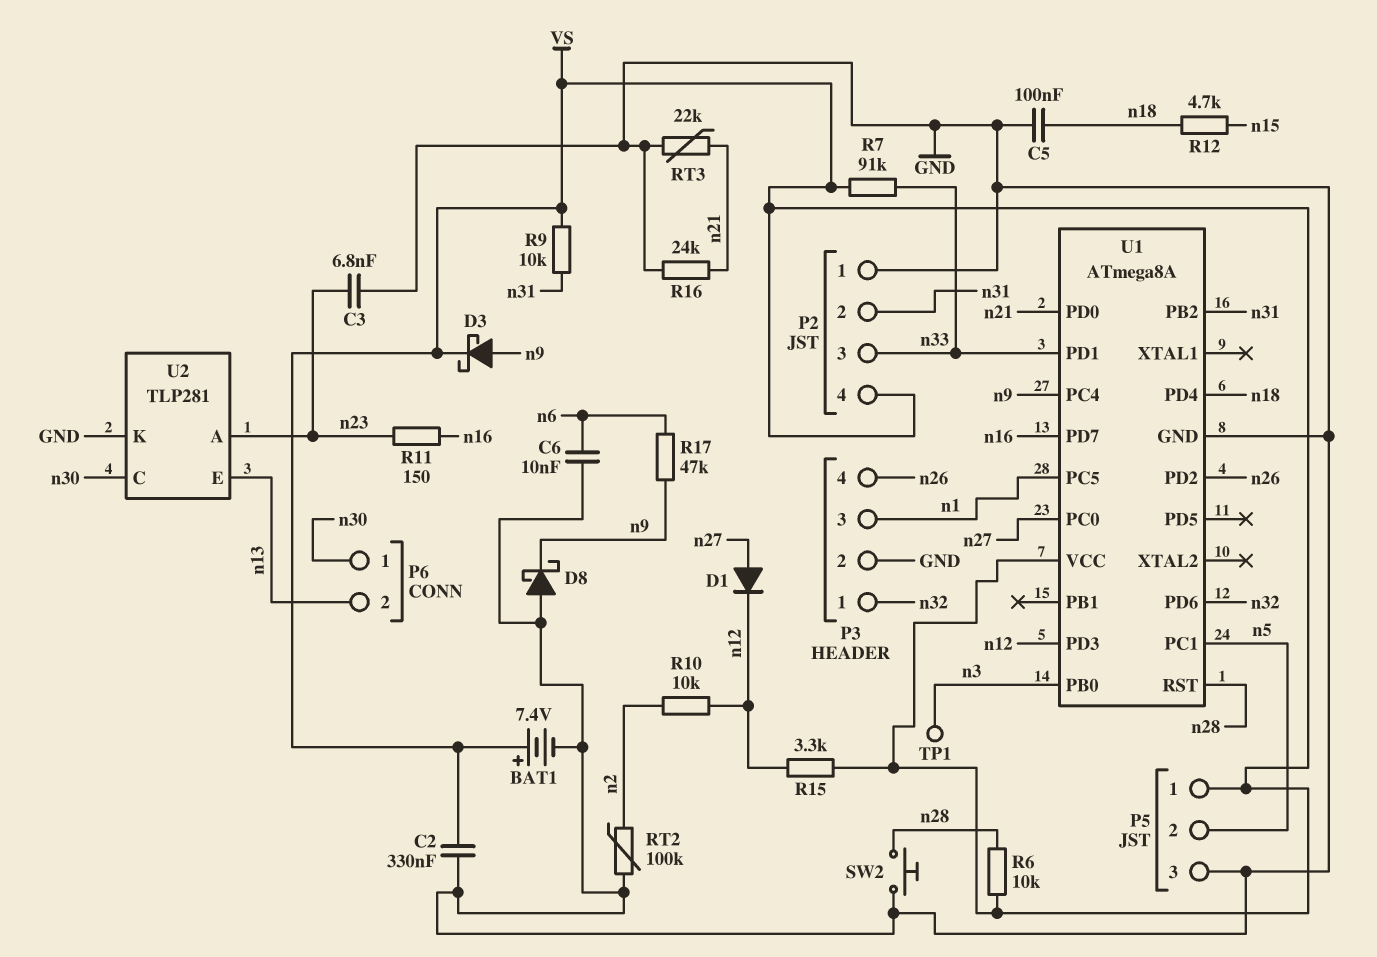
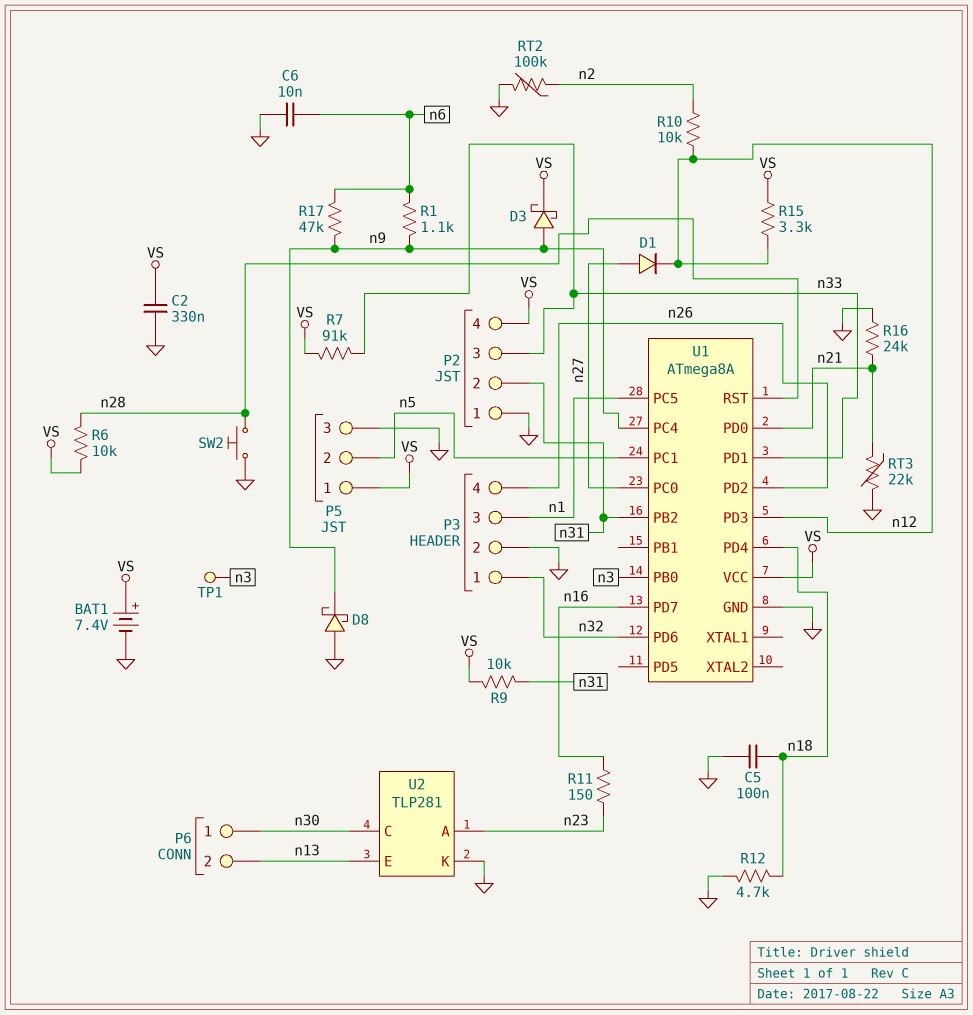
C3: 6.8nF (GND, n23) -> none
R1: none -> 1.1k (n6, n9)
R12: 4.7k (n15, n18) -> 4.7k (GND, n18)

